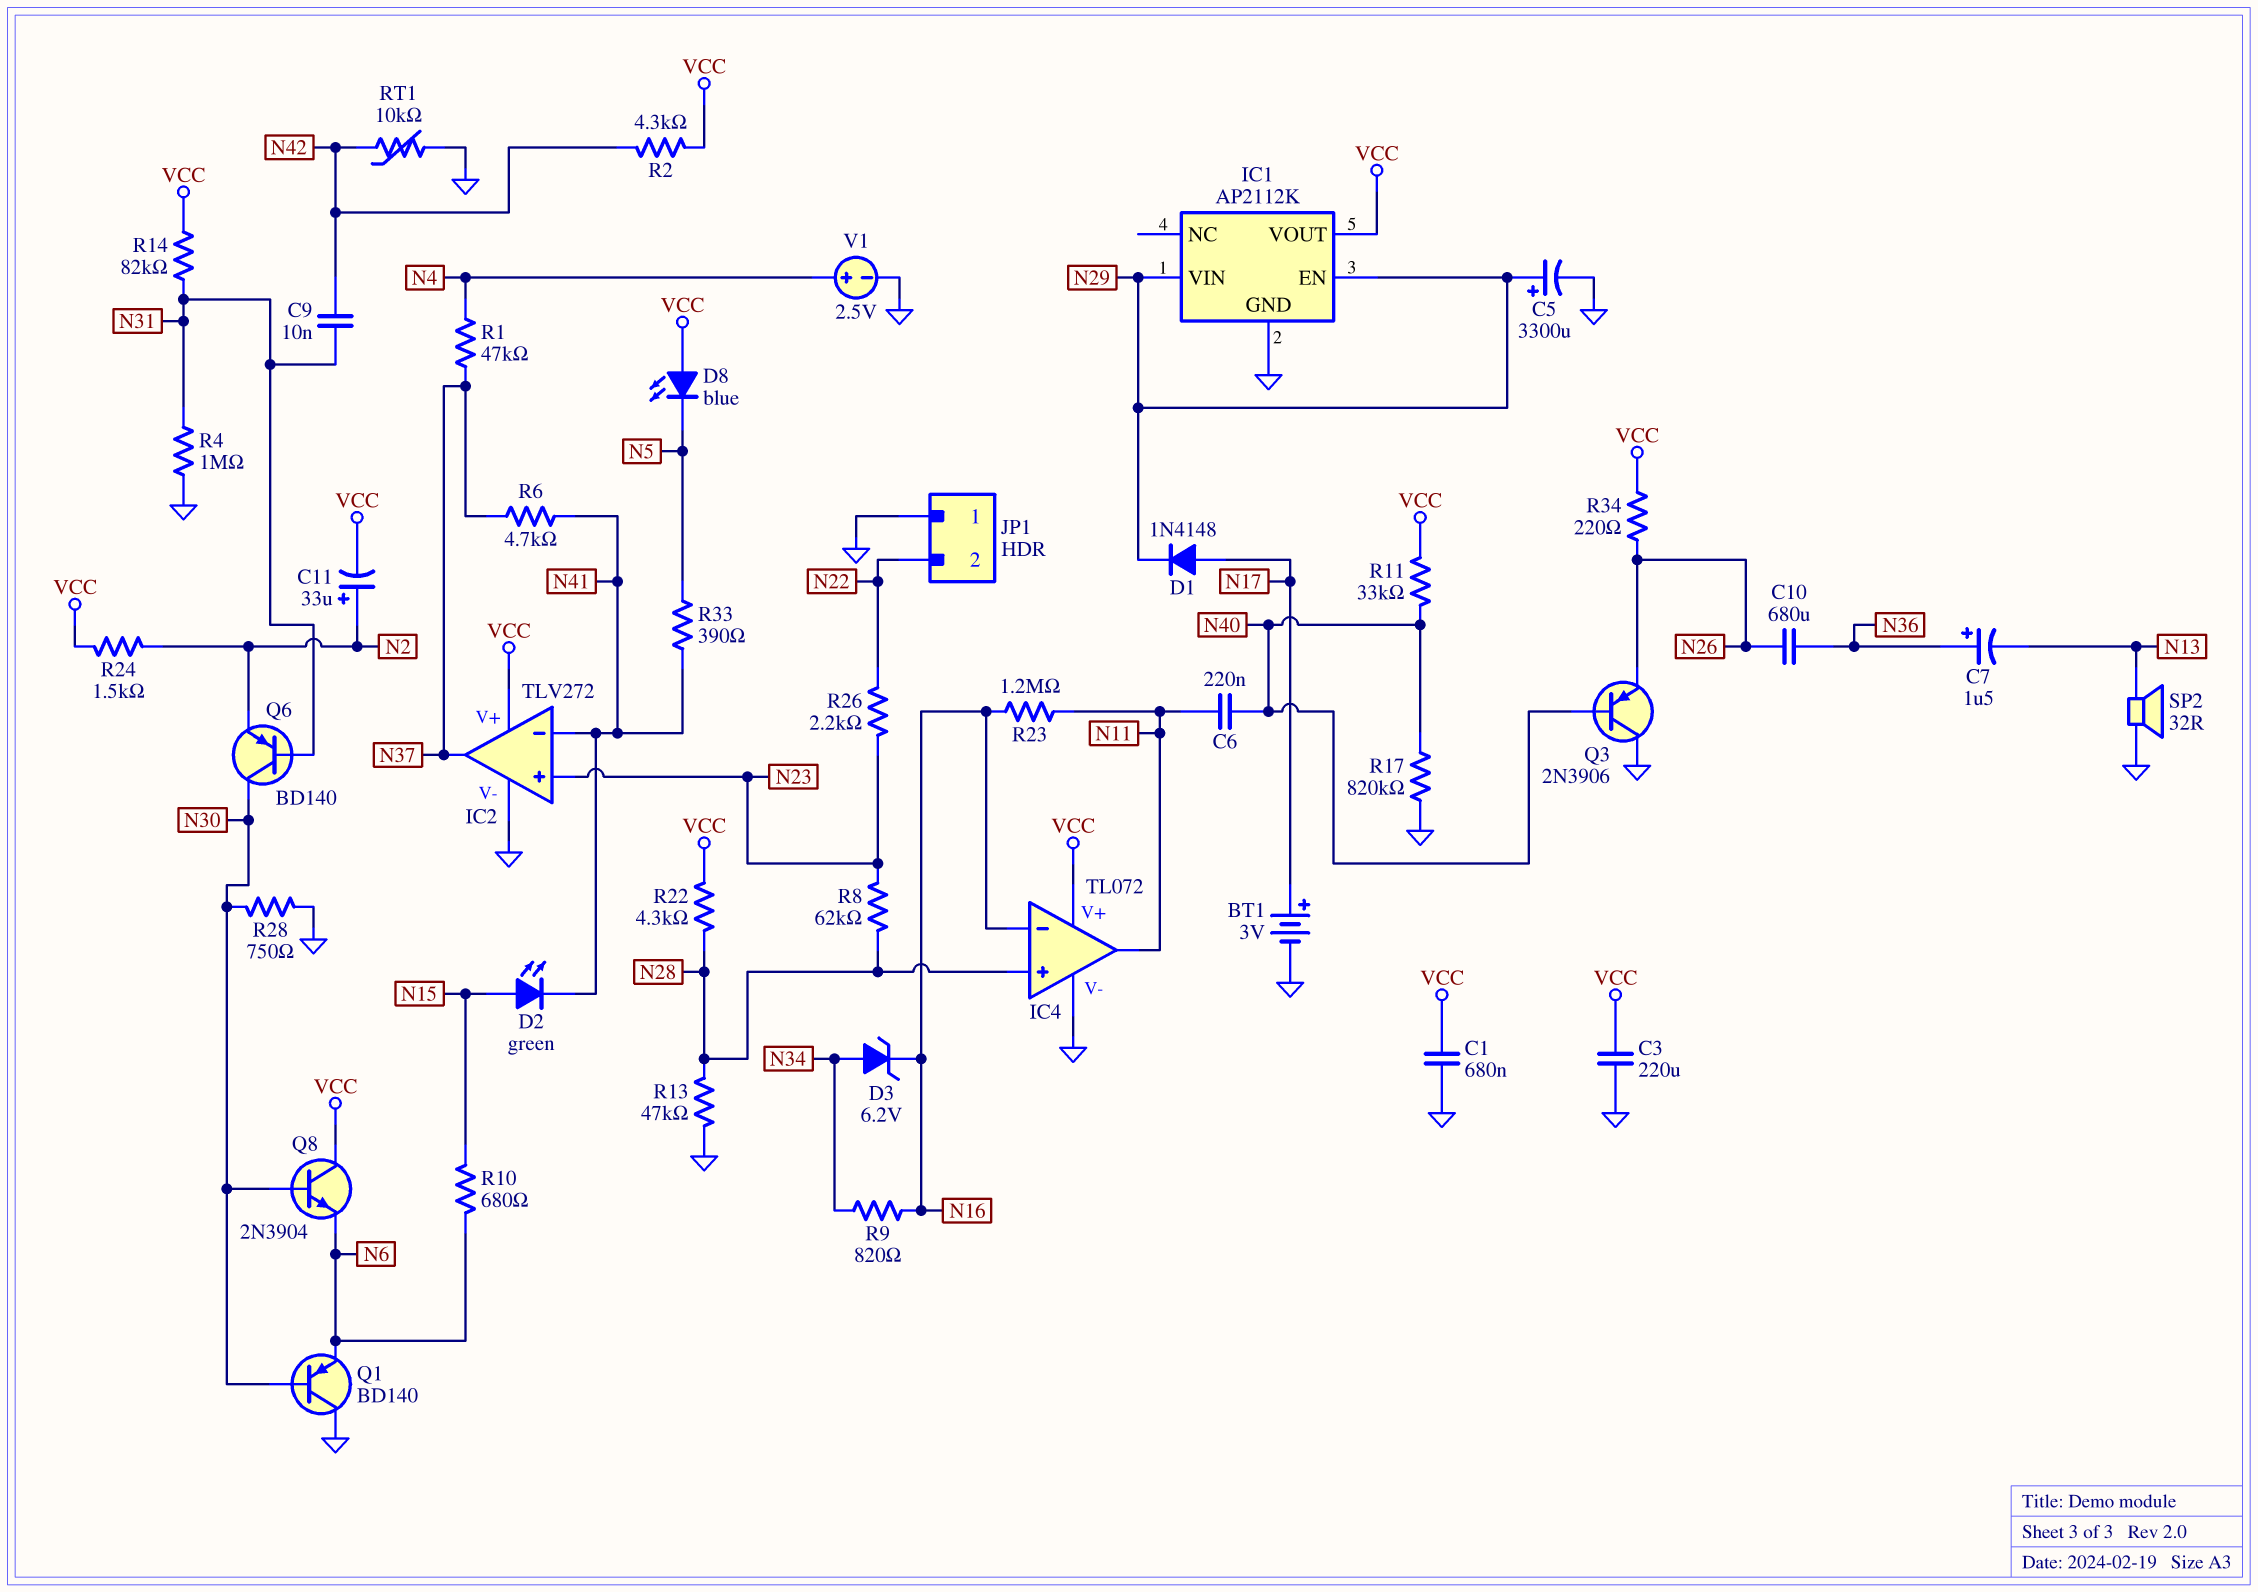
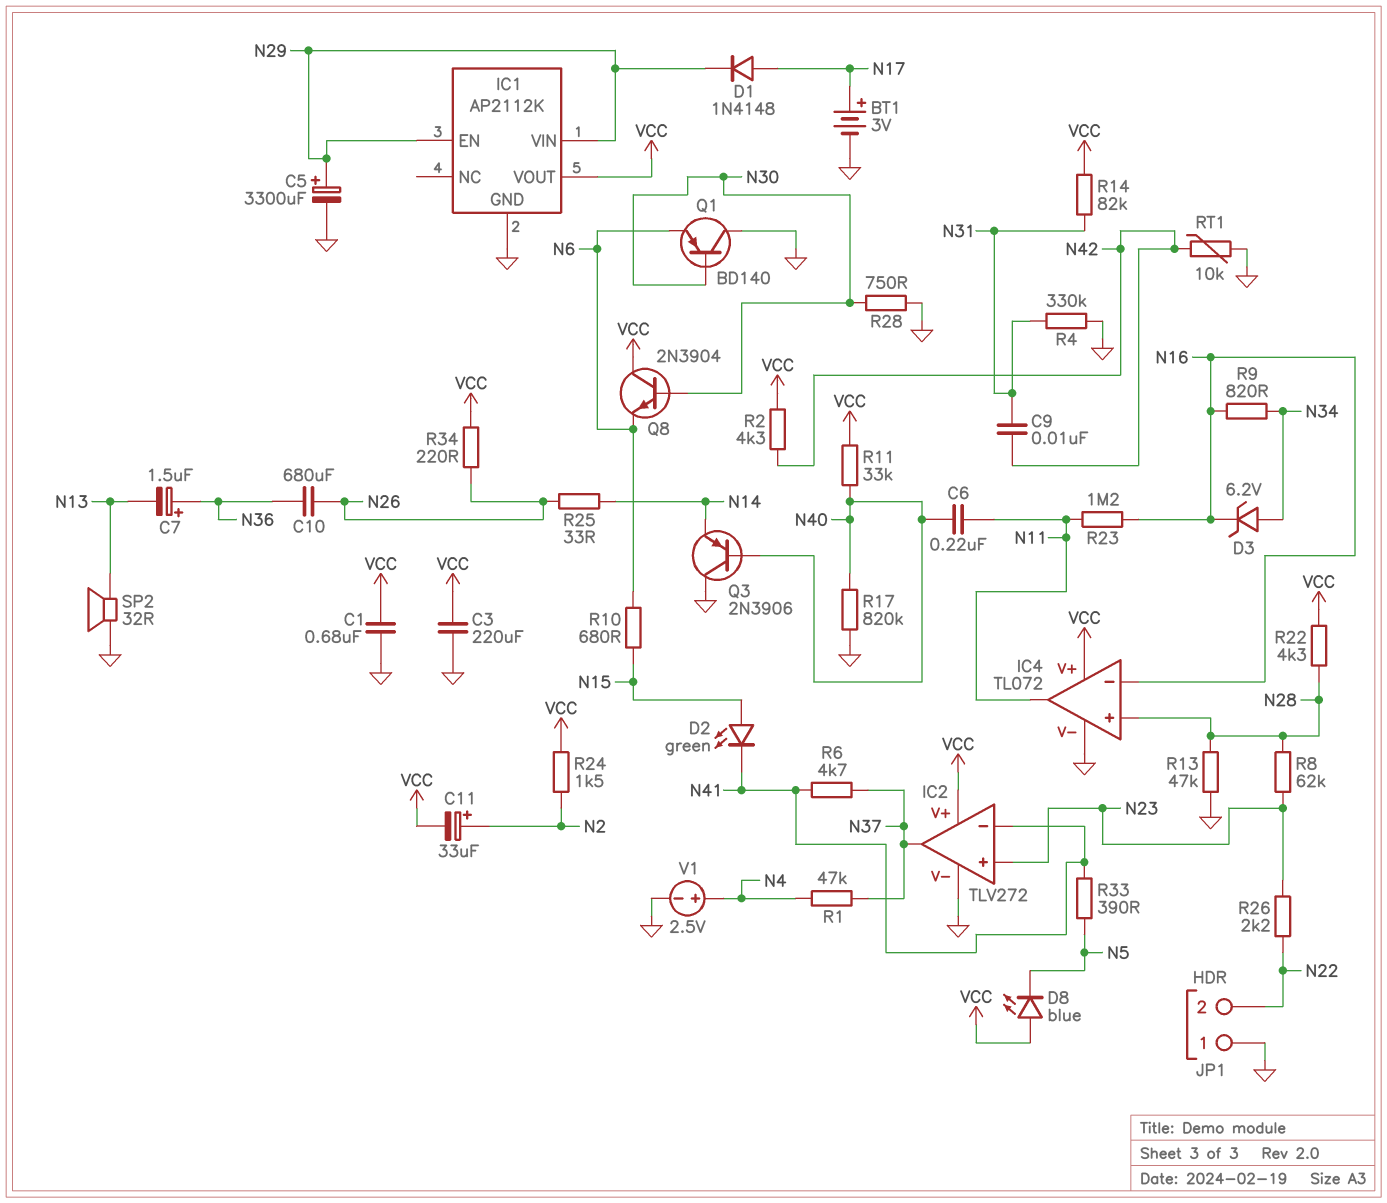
Q3: PNP 2N3906 (B N40, C GND, E N26) -> PNP 2N3906 (B N40, C GND, E N14)
Q6: PNP BD140 (B N31, C N30, E N2) -> none
R4: 1M (GND, N31) -> 330k (GND, N31)
R25: none -> 33 (N14, N26)

